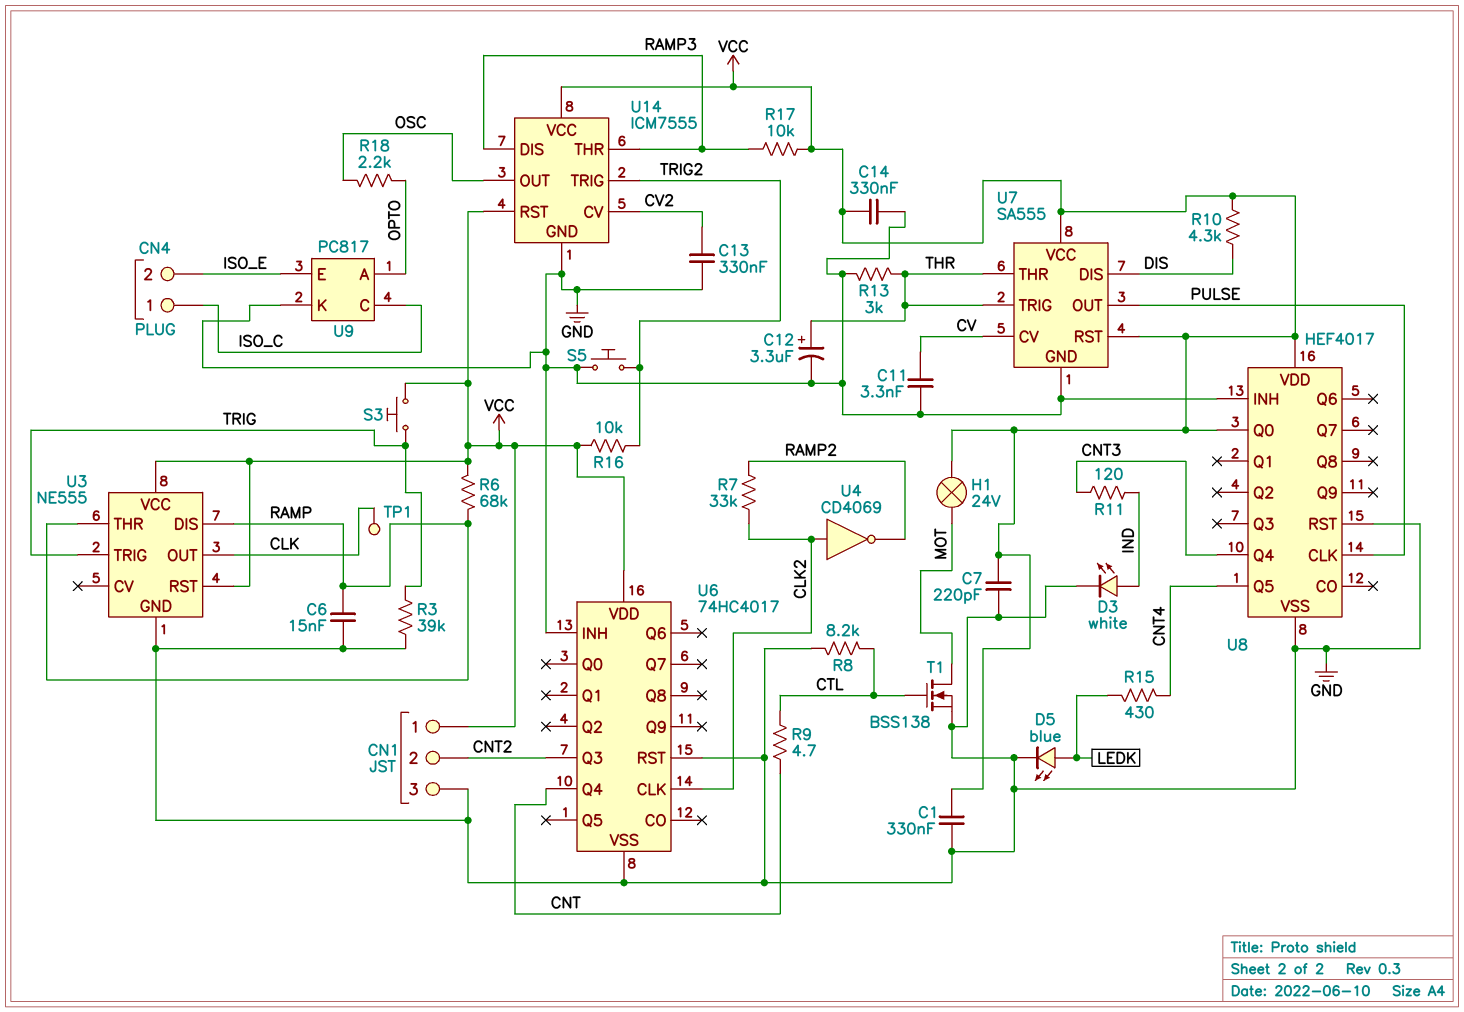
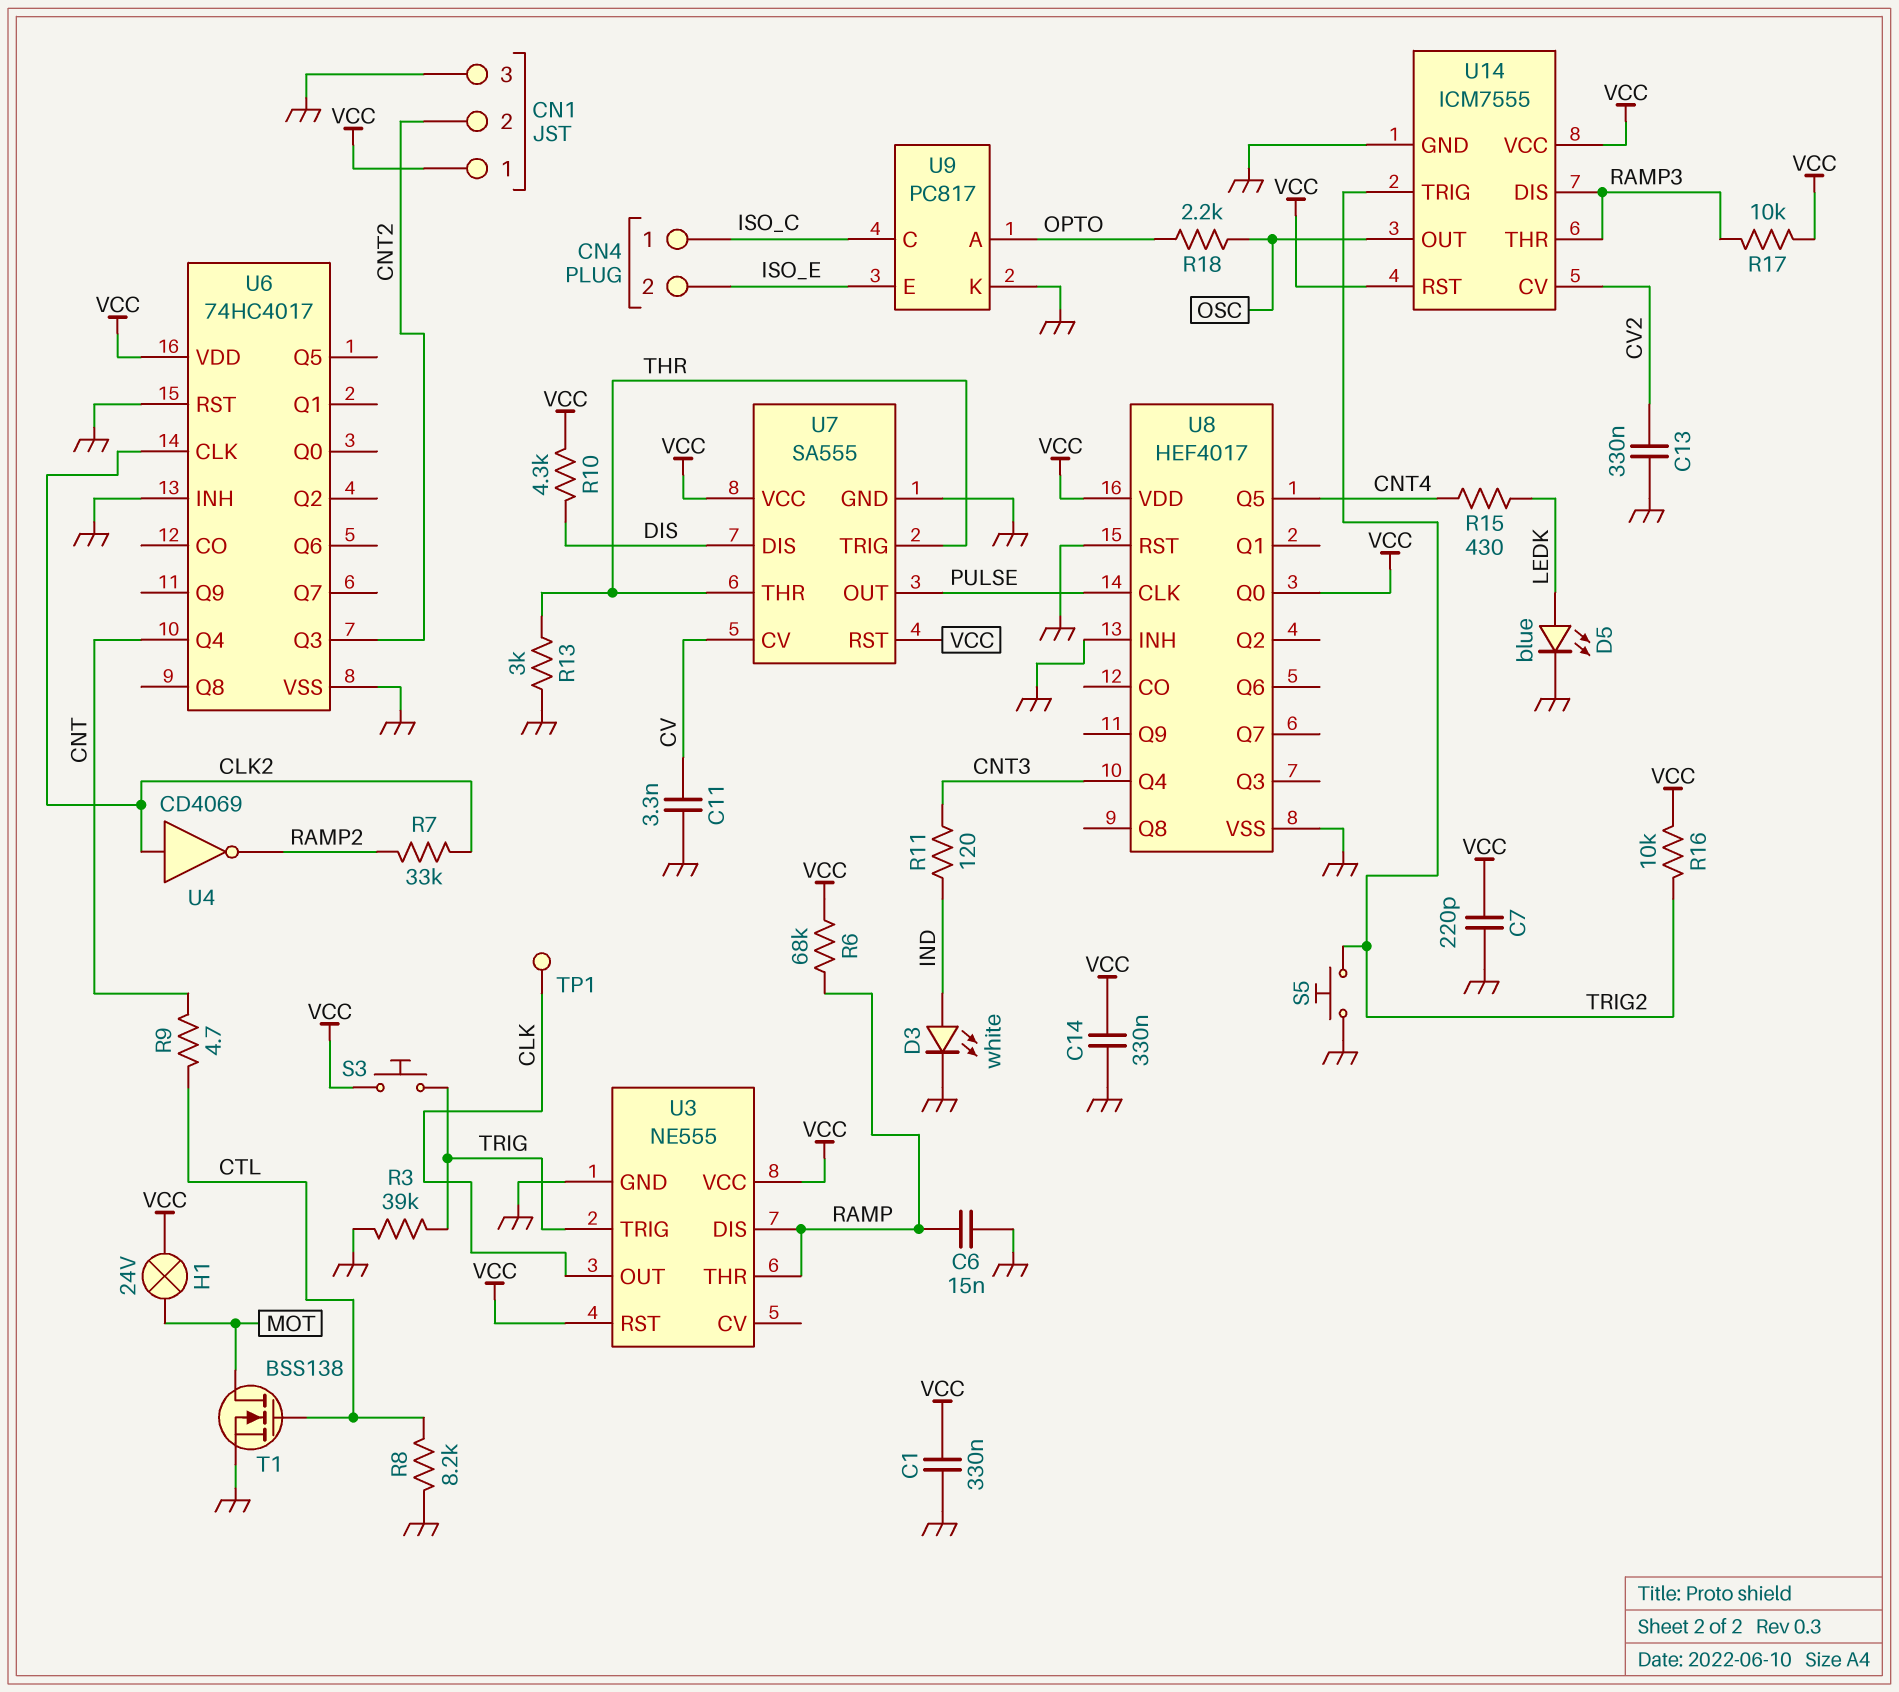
C12: 3.3uF (plus THR, minus GND) -> none

